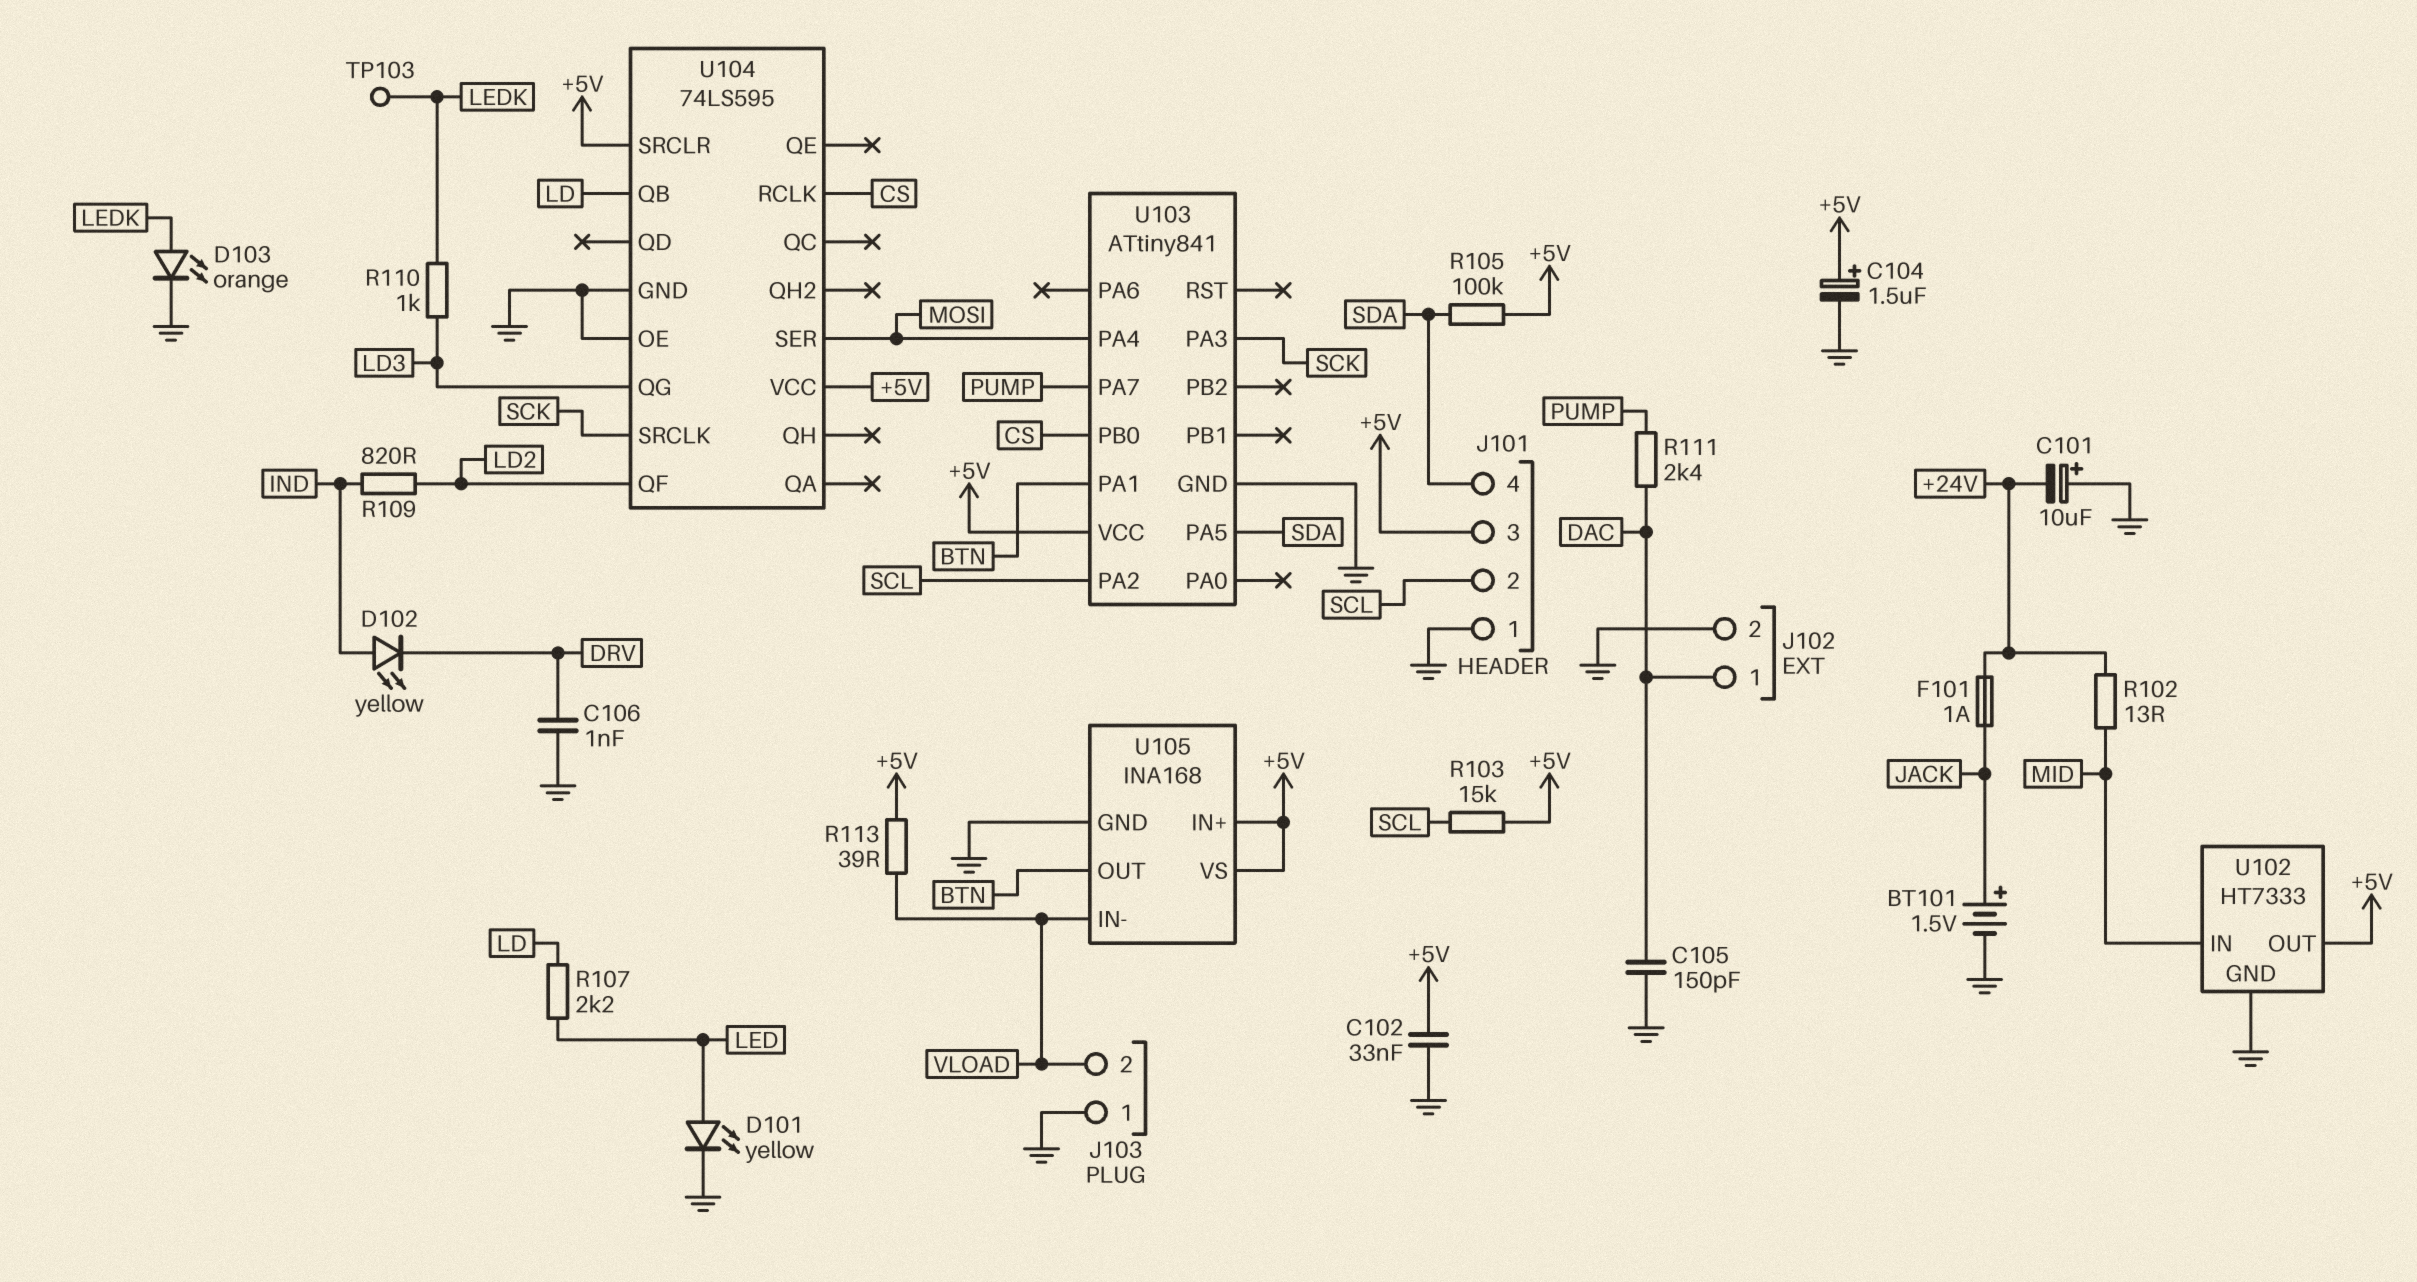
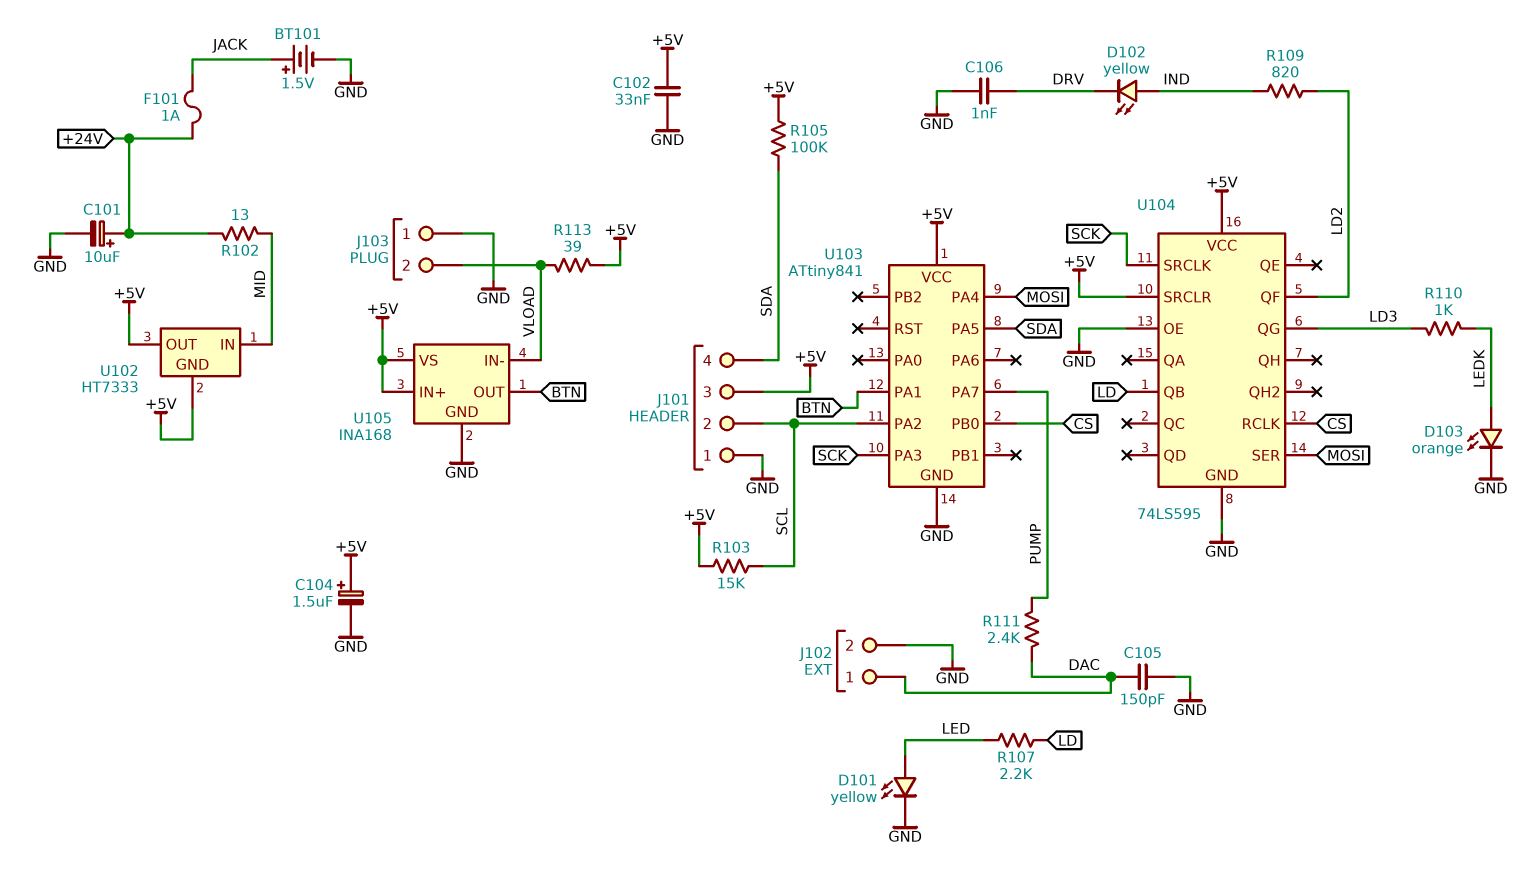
C101: 10uF (plus GND, minus +24V) -> 10uF (plus +24V, minus GND)
TP103: test point (LEDK) -> none
U102 pin GND: GND -> +5V

